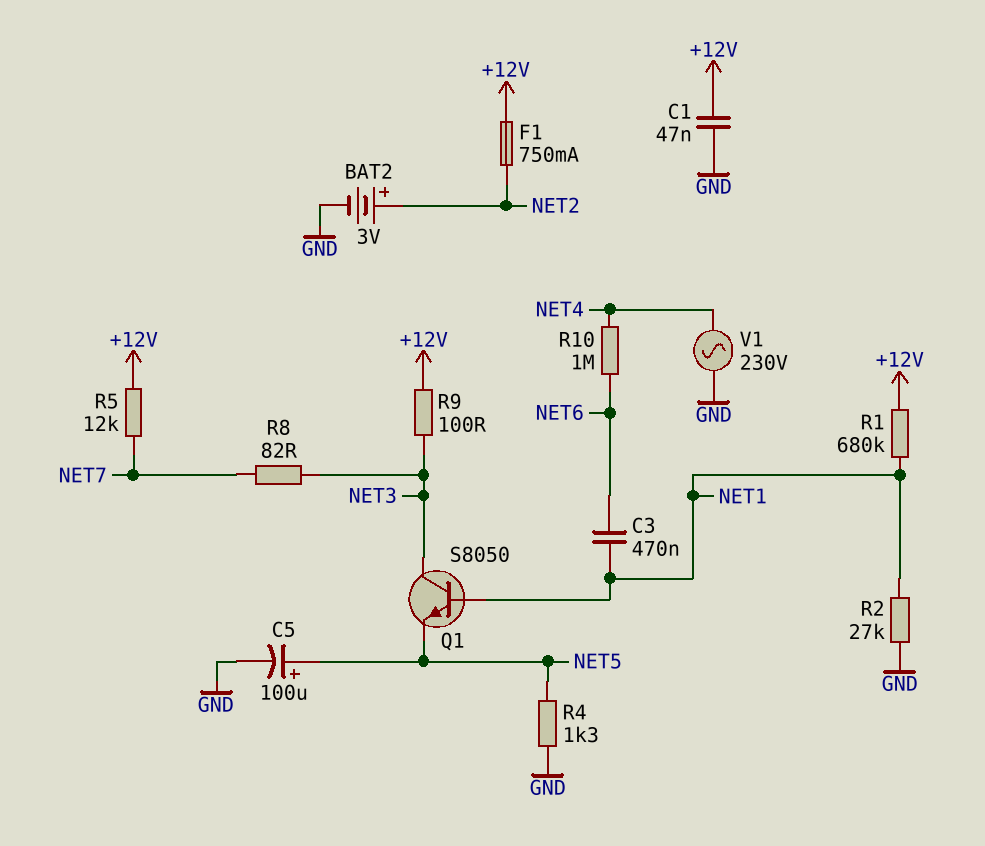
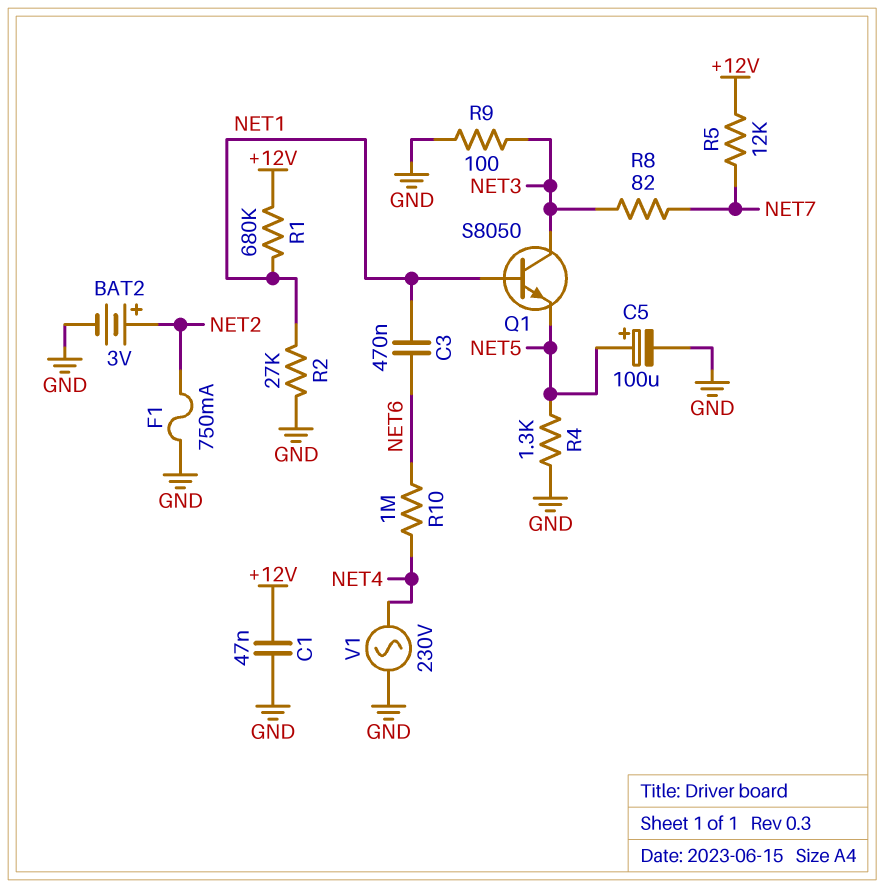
F1: 750mA (+12V, NET2) -> 750mA (GND, NET2)
R9: 100 (+12V, NET3) -> 100 (GND, NET3)

